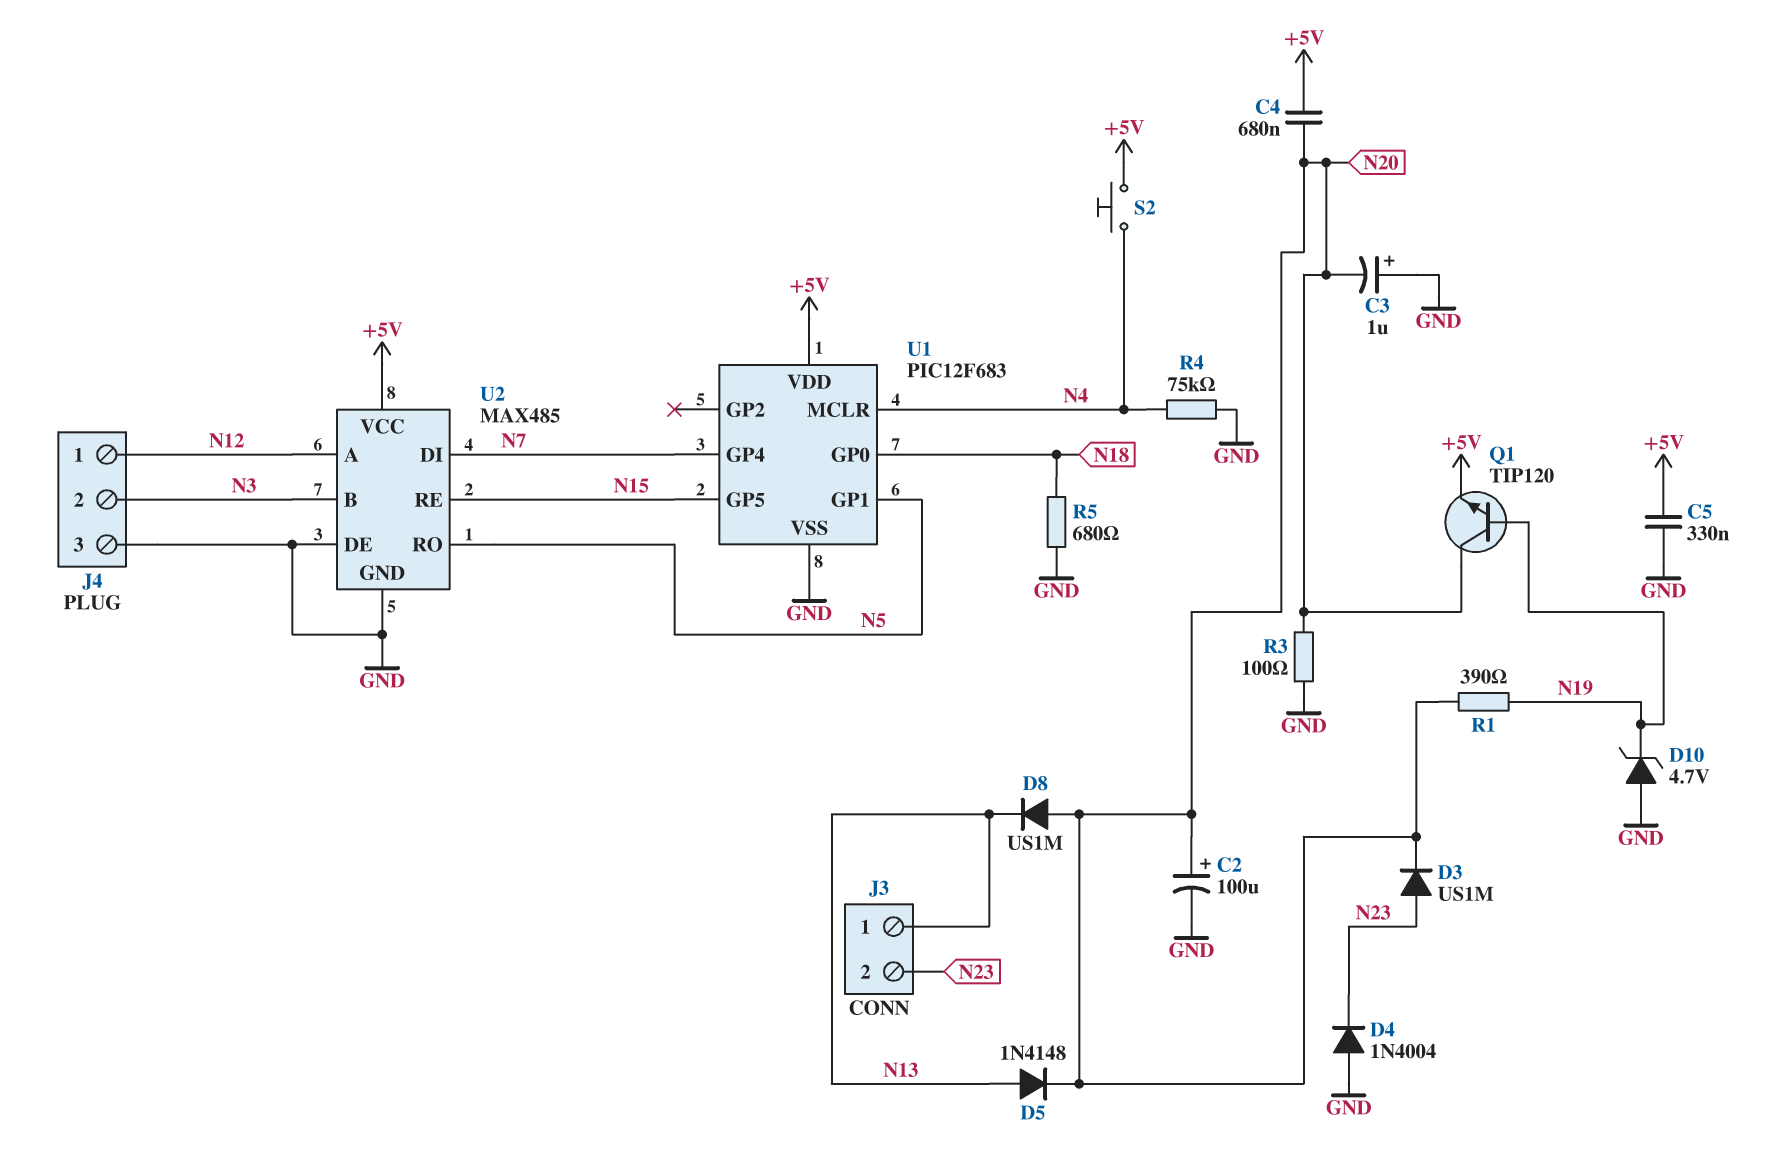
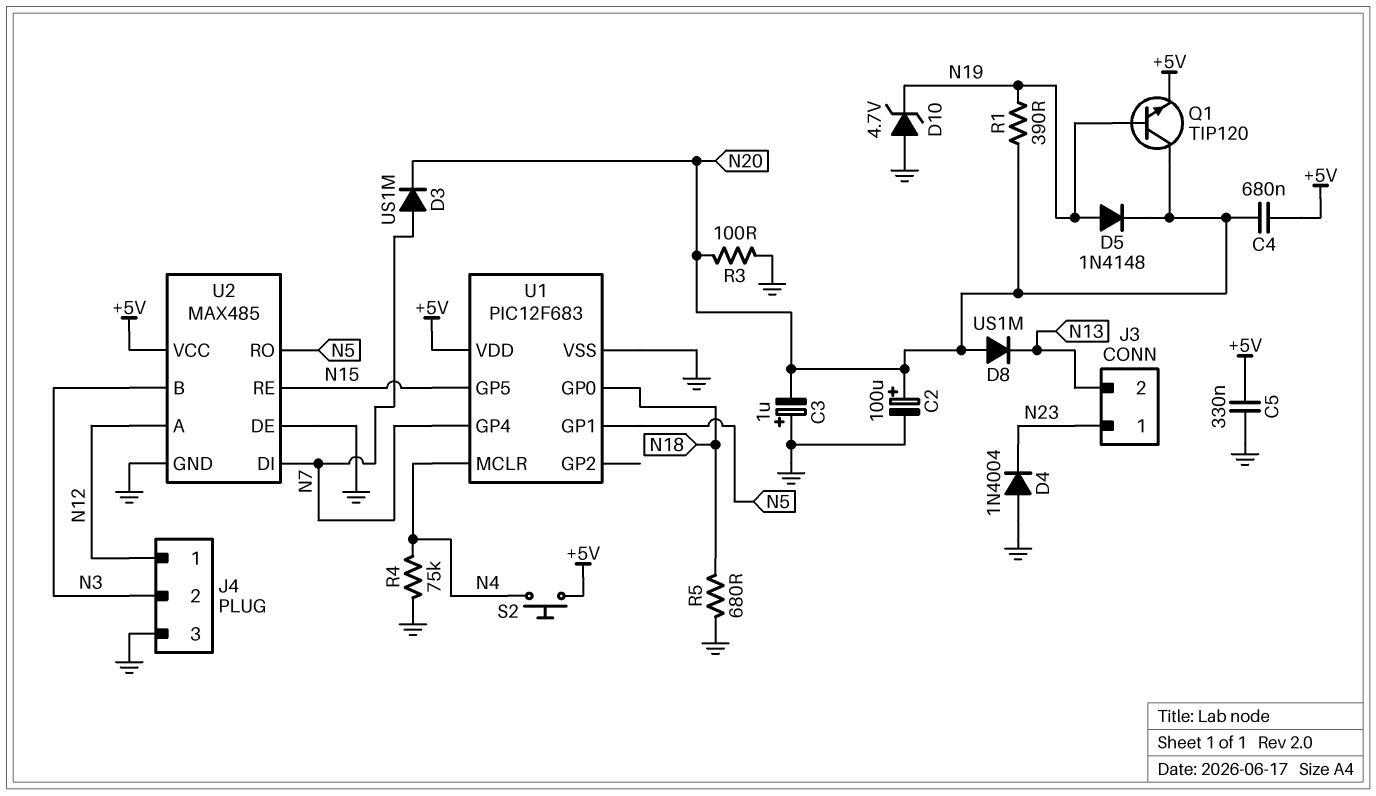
D3: diode US1M (A N23, K N20) -> diode US1M (A N7, K N20)
D5: diode 1N4148 (A N13, K N20) -> diode 1N4148 (A N19, K N20)
J3 pin 1: N13 -> N23
J3 pin 2: N23 -> N13

